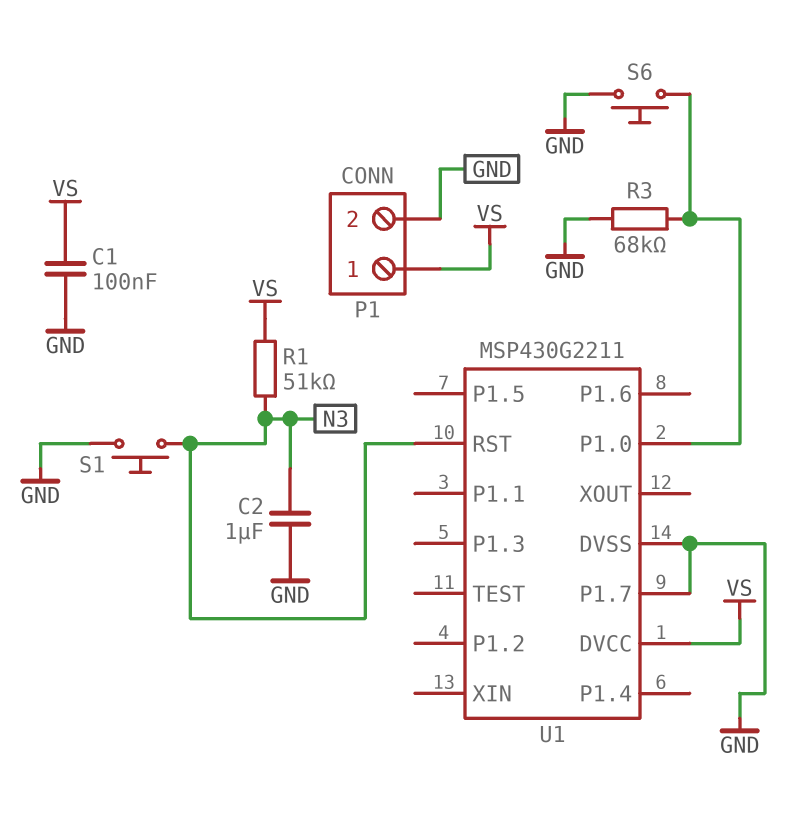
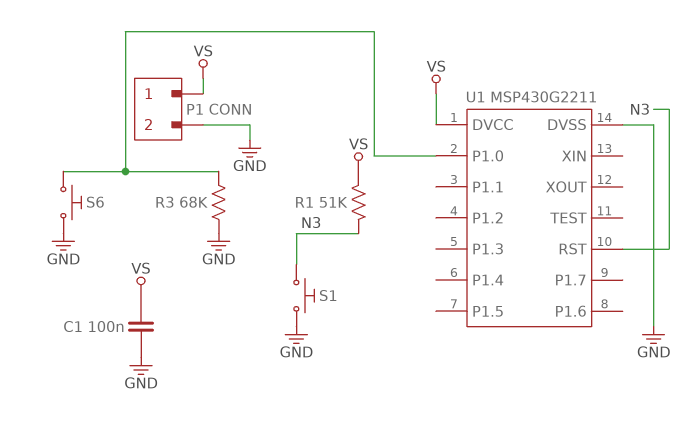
C2: 1uF (GND, N3) -> none
U1 pin P1.7: GND -> none

